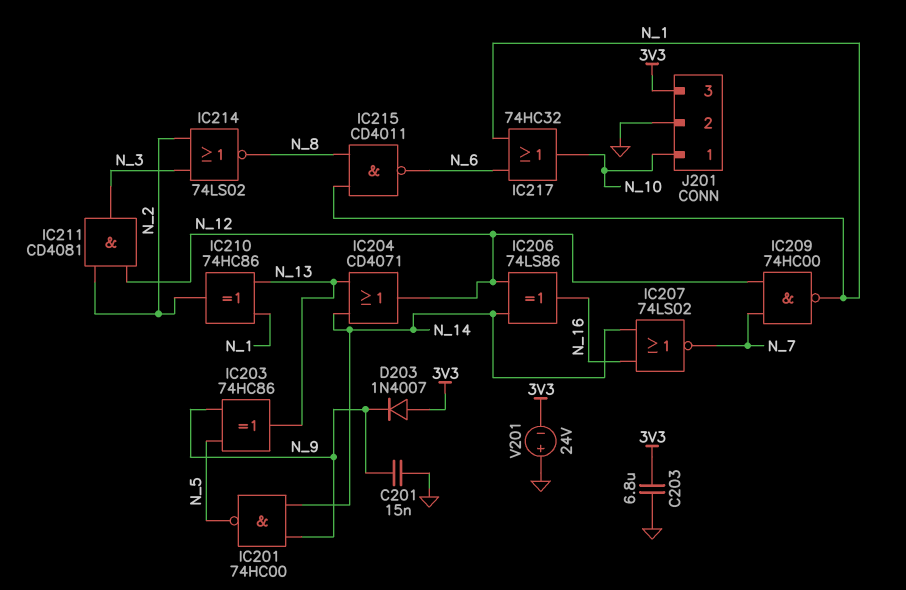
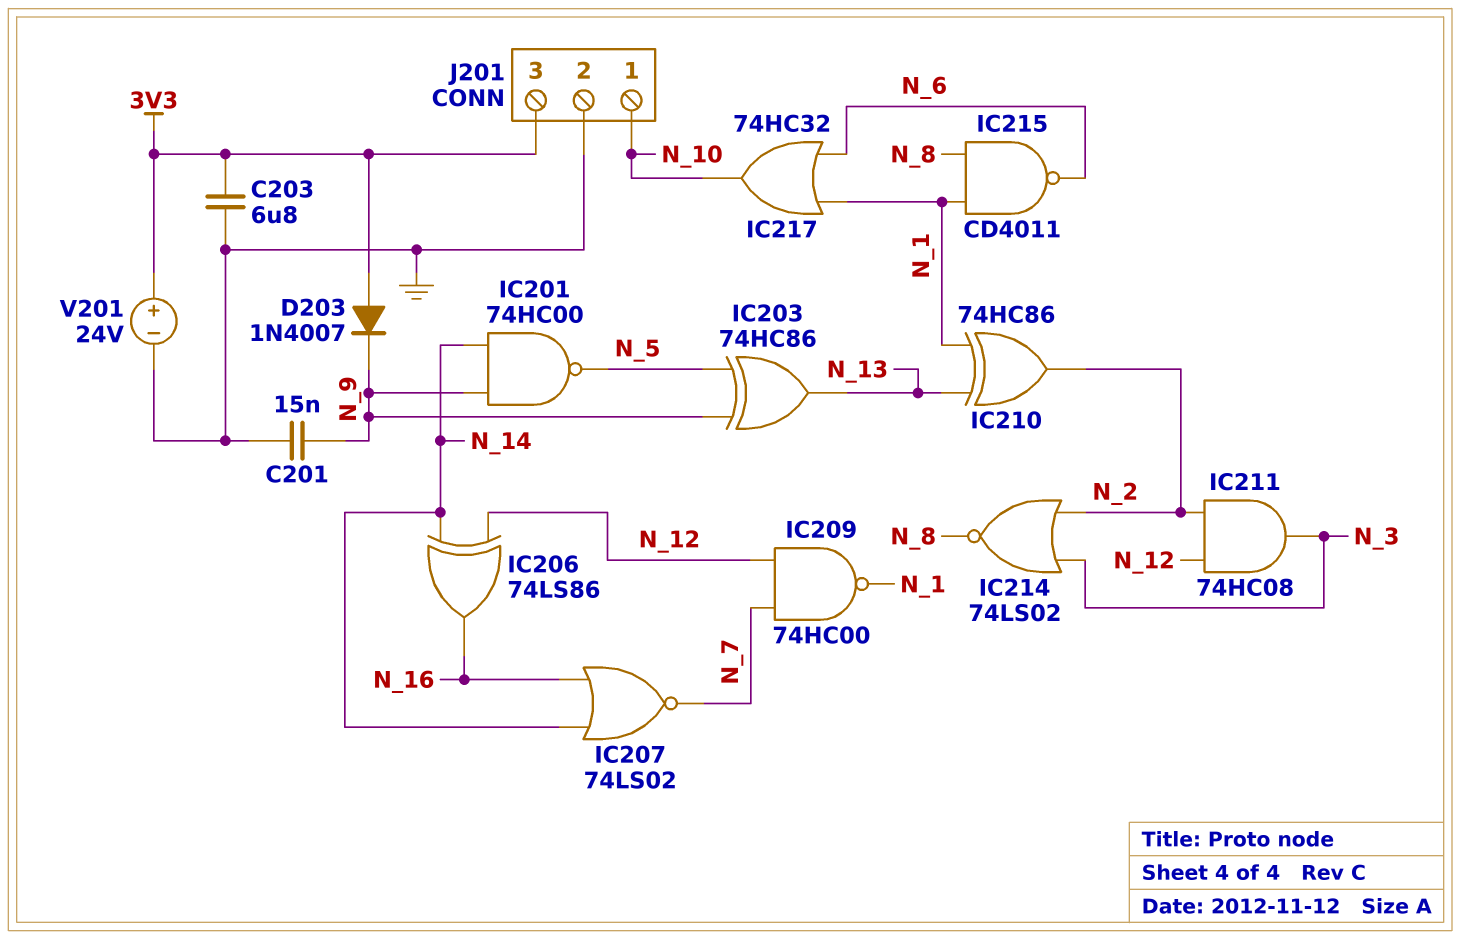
IC204: OR CD4071 (in N_13, in N_14, out N_12) -> none
IC211: AND CD4081 (in N_2, in N_12, out N_3) -> AND 74HC08 (in N_2, in N_12, out N_3)
V201: 24V (plus GND, minus 3V3) -> 24V (plus 3V3, minus GND)

